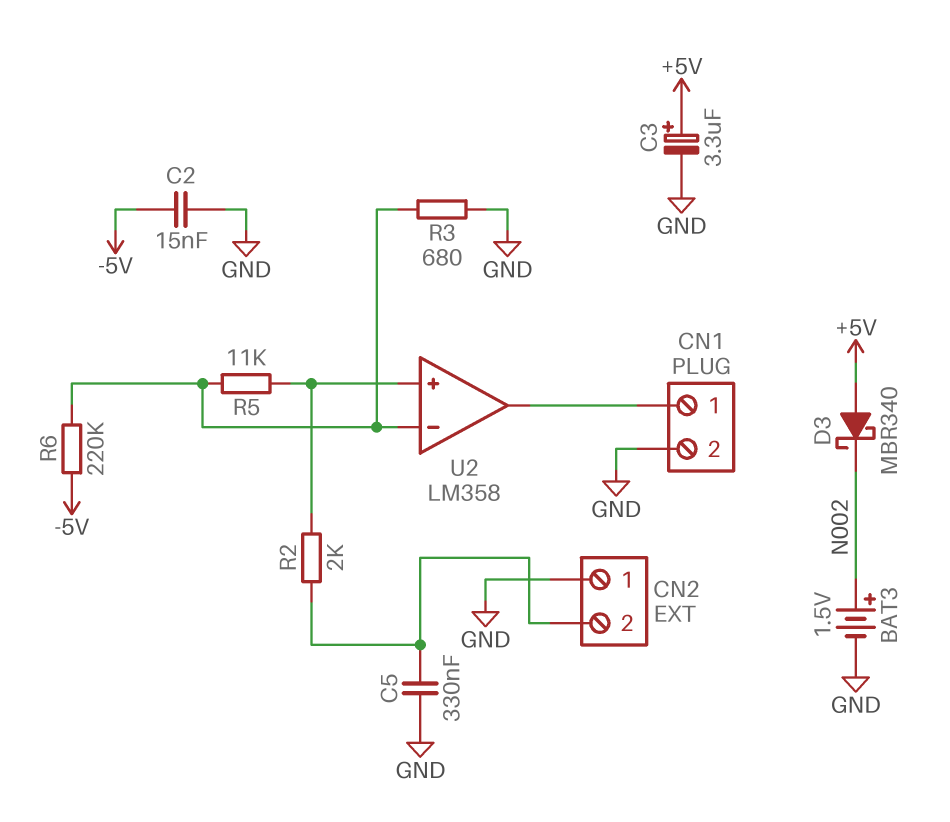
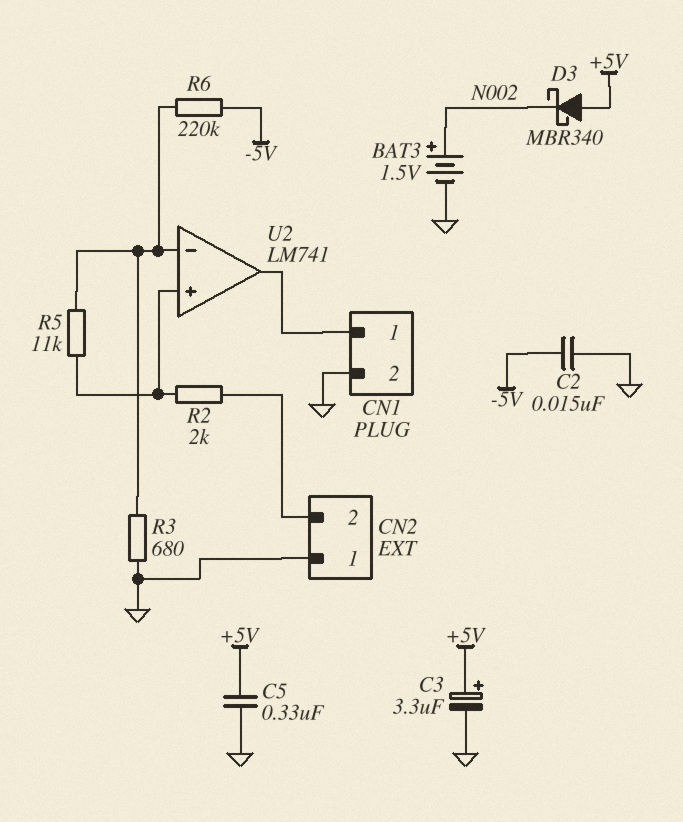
C5: 330nF (CN2/2, GND) -> 330nF (+5V, GND)
U2: LM358 -> LM741

